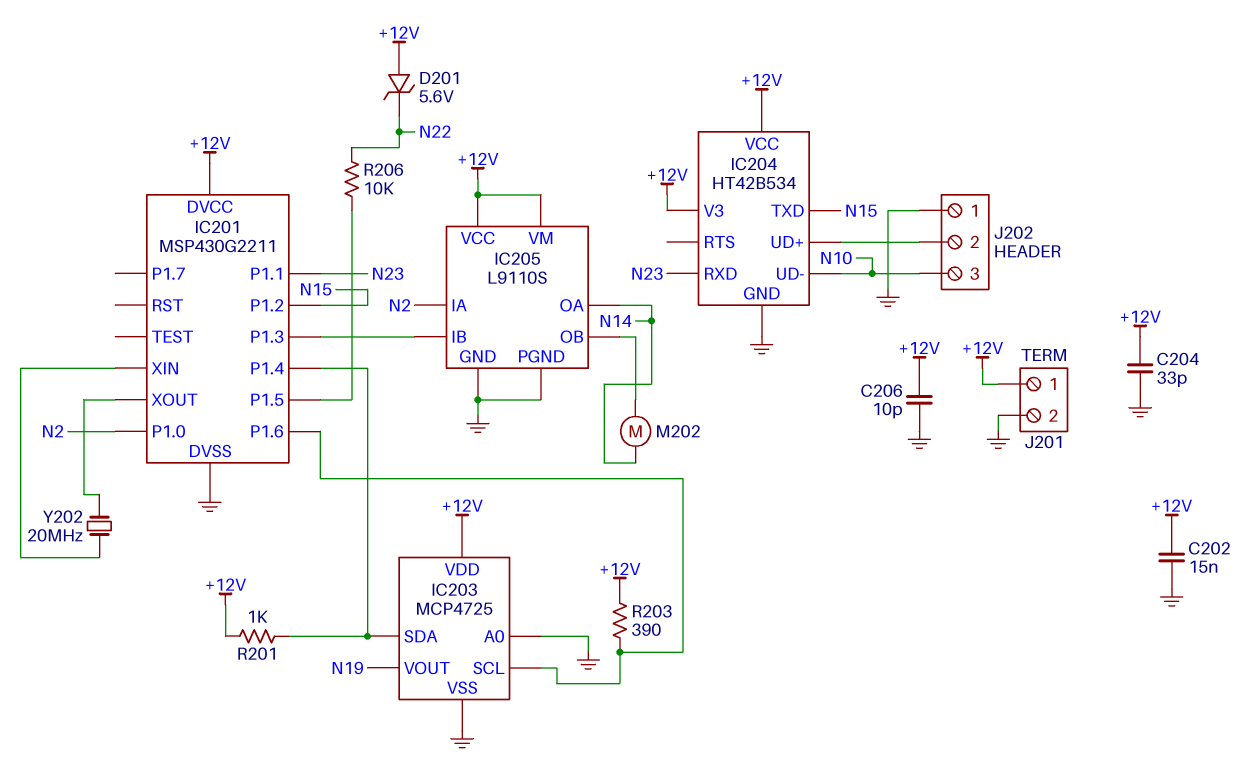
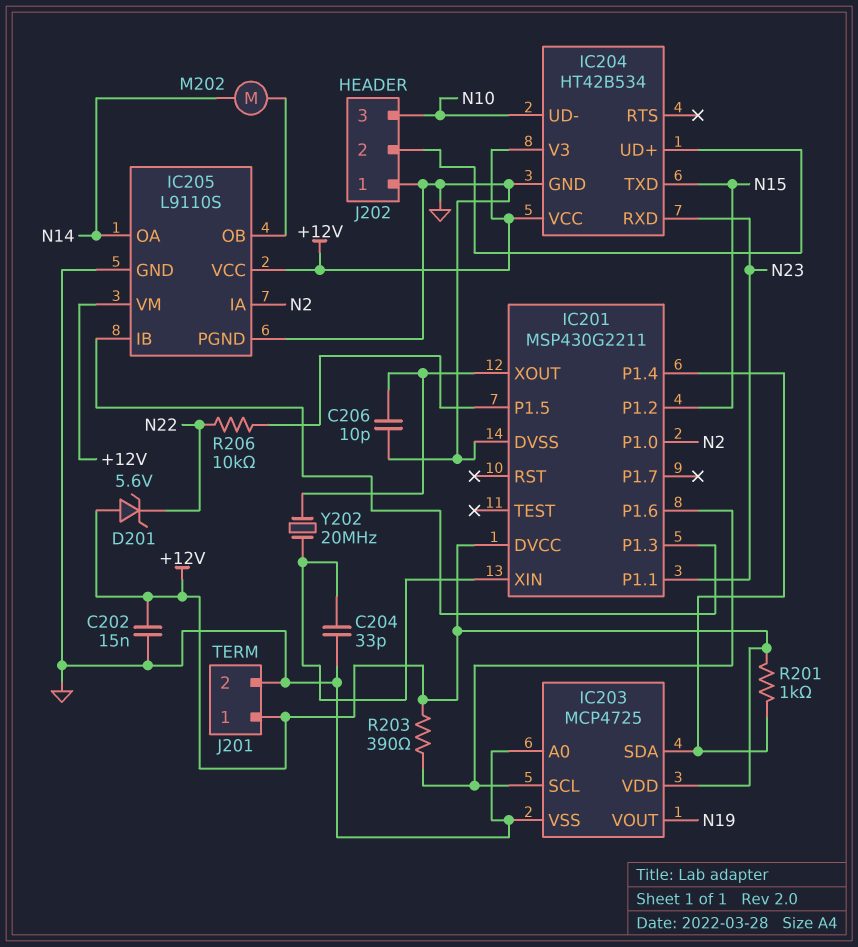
C204: 33pF (+12V, GND) -> 33pF (GND, IC201/XIN)
C206: 10pF (+12V, GND) -> 10pF (GND, IC201/XOUT)

